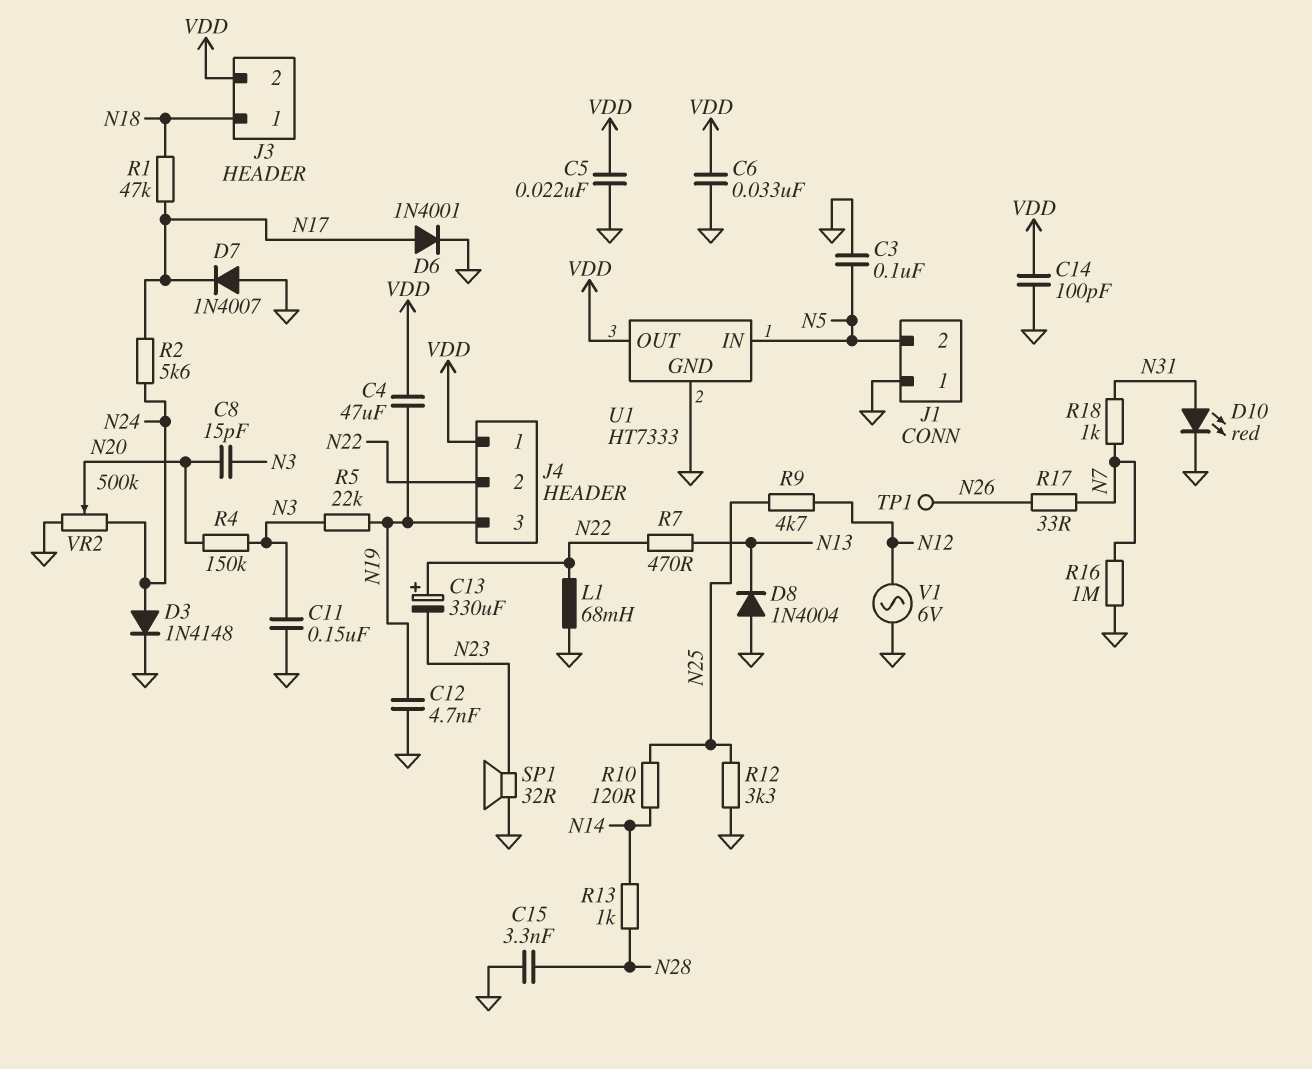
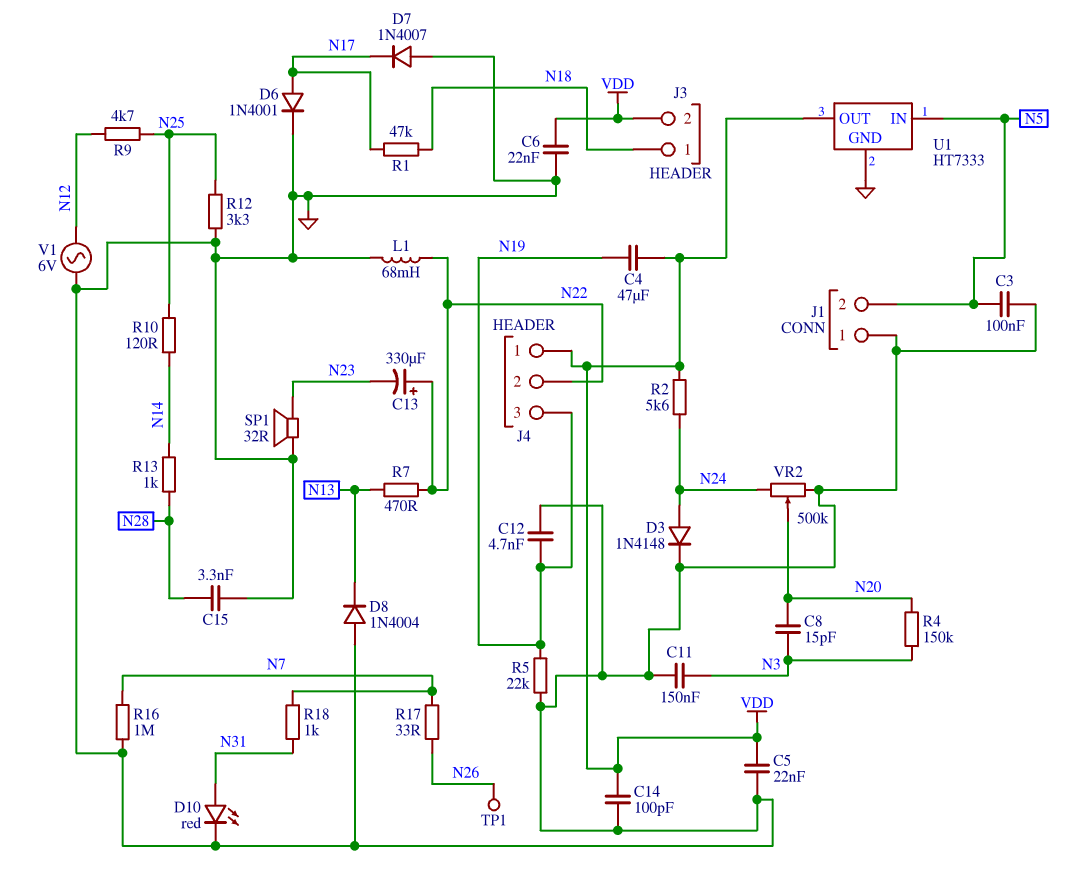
C6: 33nF (GND, VDD) -> 22nF (GND, VDD)
R2: 5.6k (N17, N24) -> 5.6k (N24, VDD)
R5: 22k (N3, N19) -> 22k (GND, N19)

